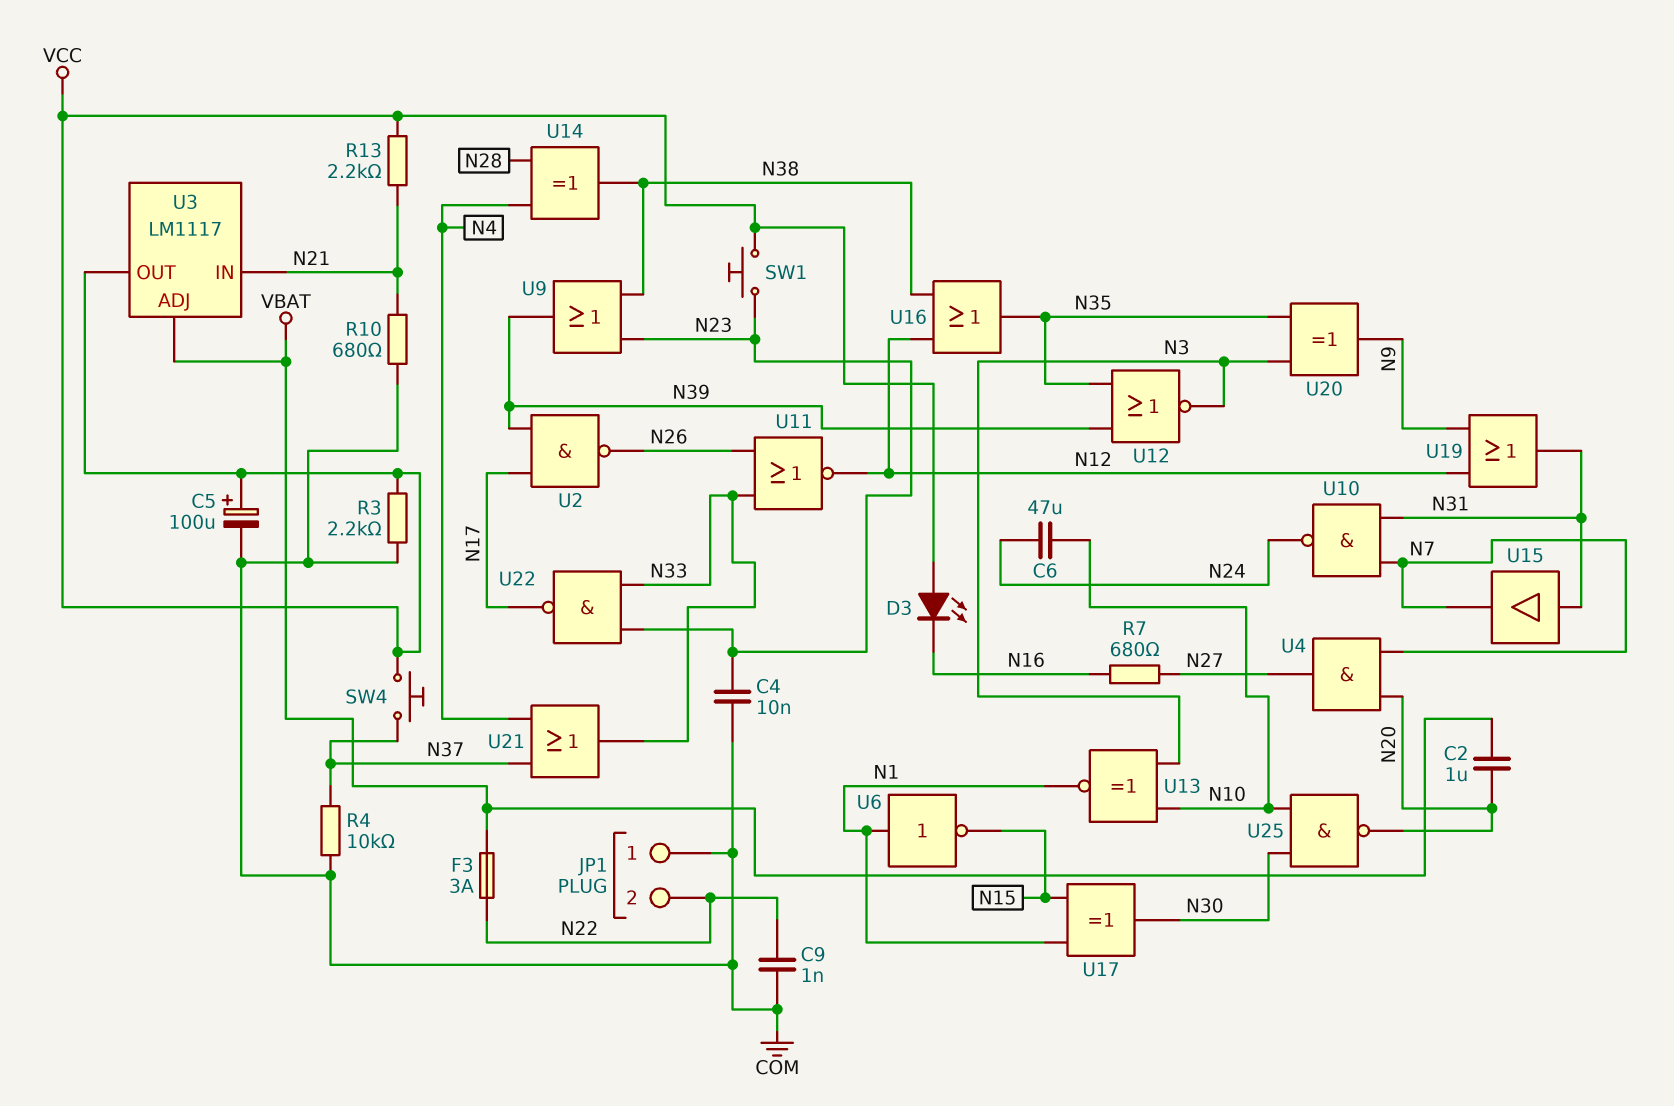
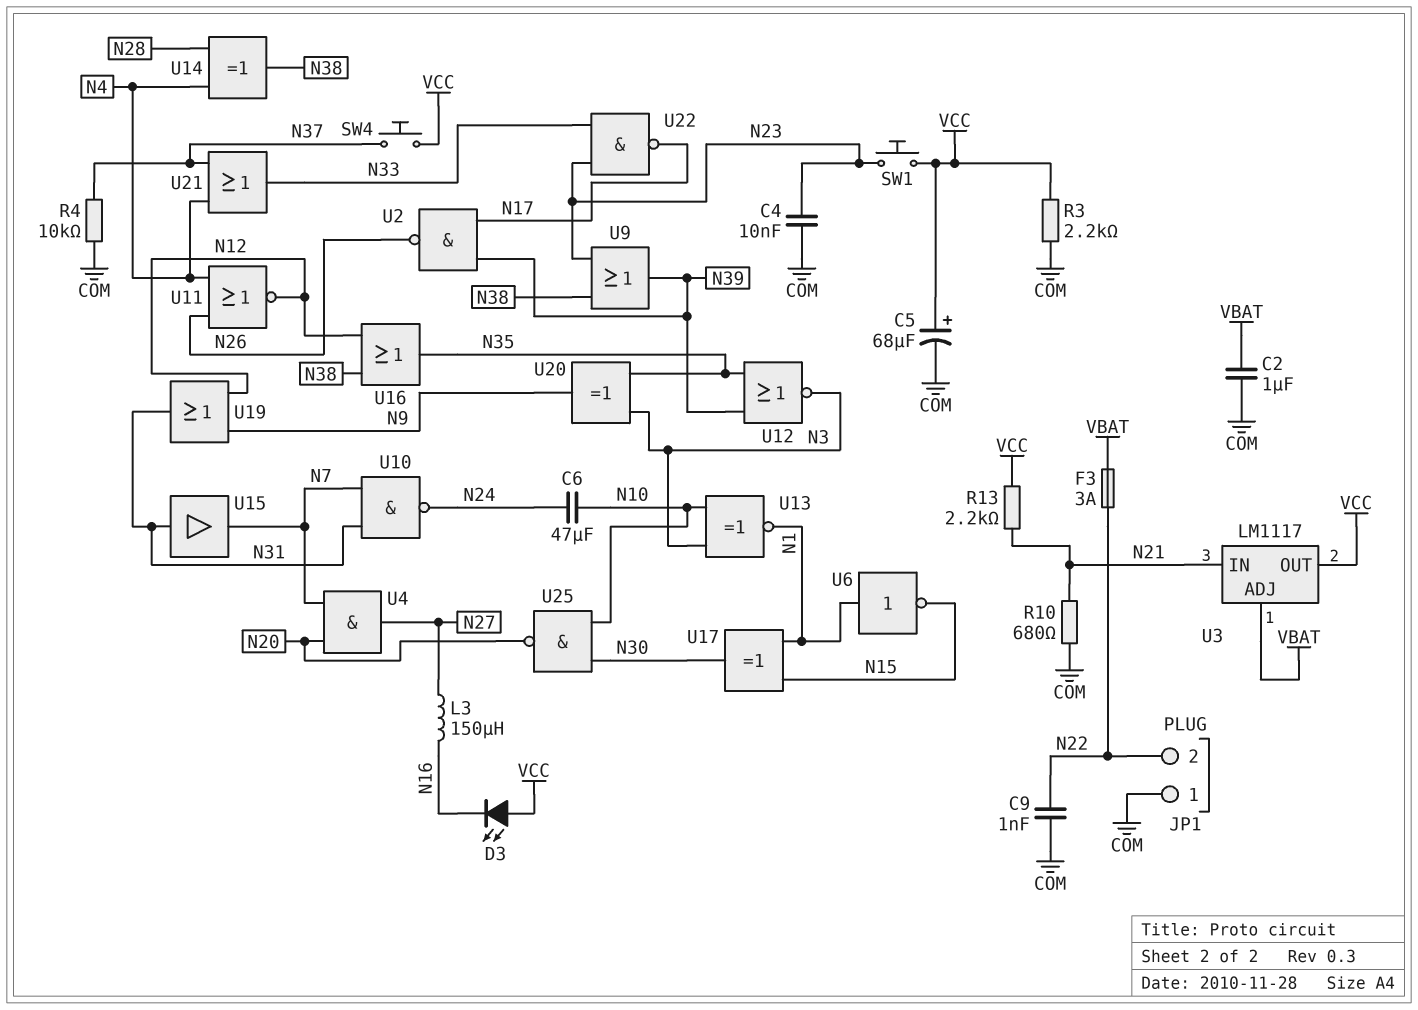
C2: 1uF (N20, VBAT) -> 1uF (COM, VBAT)
C5: 100uF (plus VCC, minus COM) -> 68uF (plus VCC, minus COM)
L3: none -> 150uH (N16, N27)
R7: 680 (N16, N27) -> none
U11: NOR (in N26, in N33, out N12) -> NOR (in N4, in N26, out N12)

